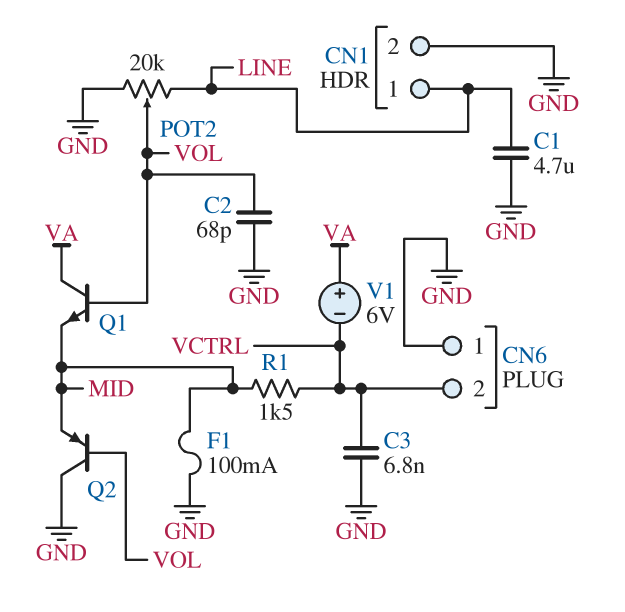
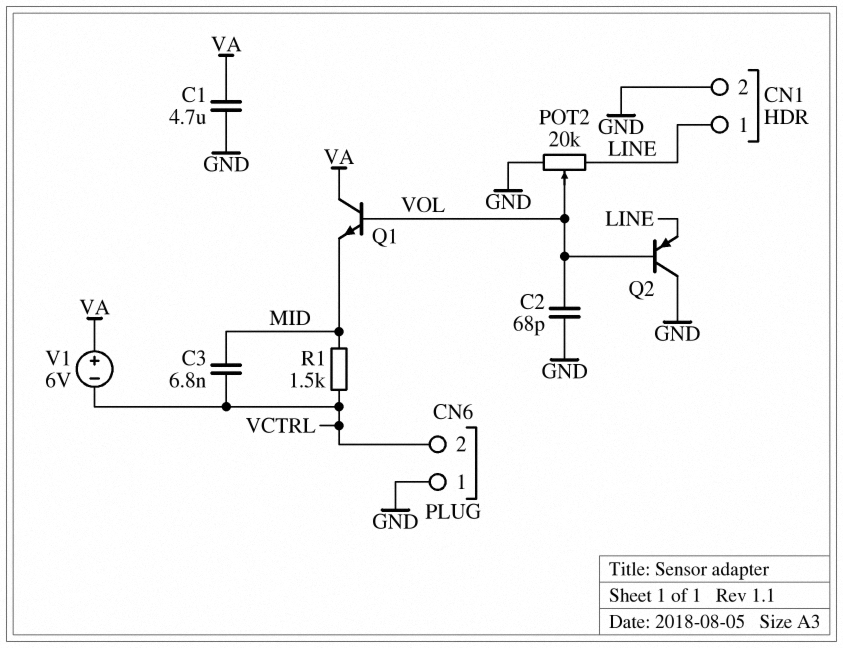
C1: 4.7uF (GND, LINE) -> 4.7uF (GND, VA)
C3: 6.8nF (GND, VCTRL) -> 6.8nF (MID, VCTRL)
F1: 100mA (GND, MID) -> none
Q2: PNP (B VOL, C GND, E MID) -> PNP (B VOL, C GND, E LINE)

